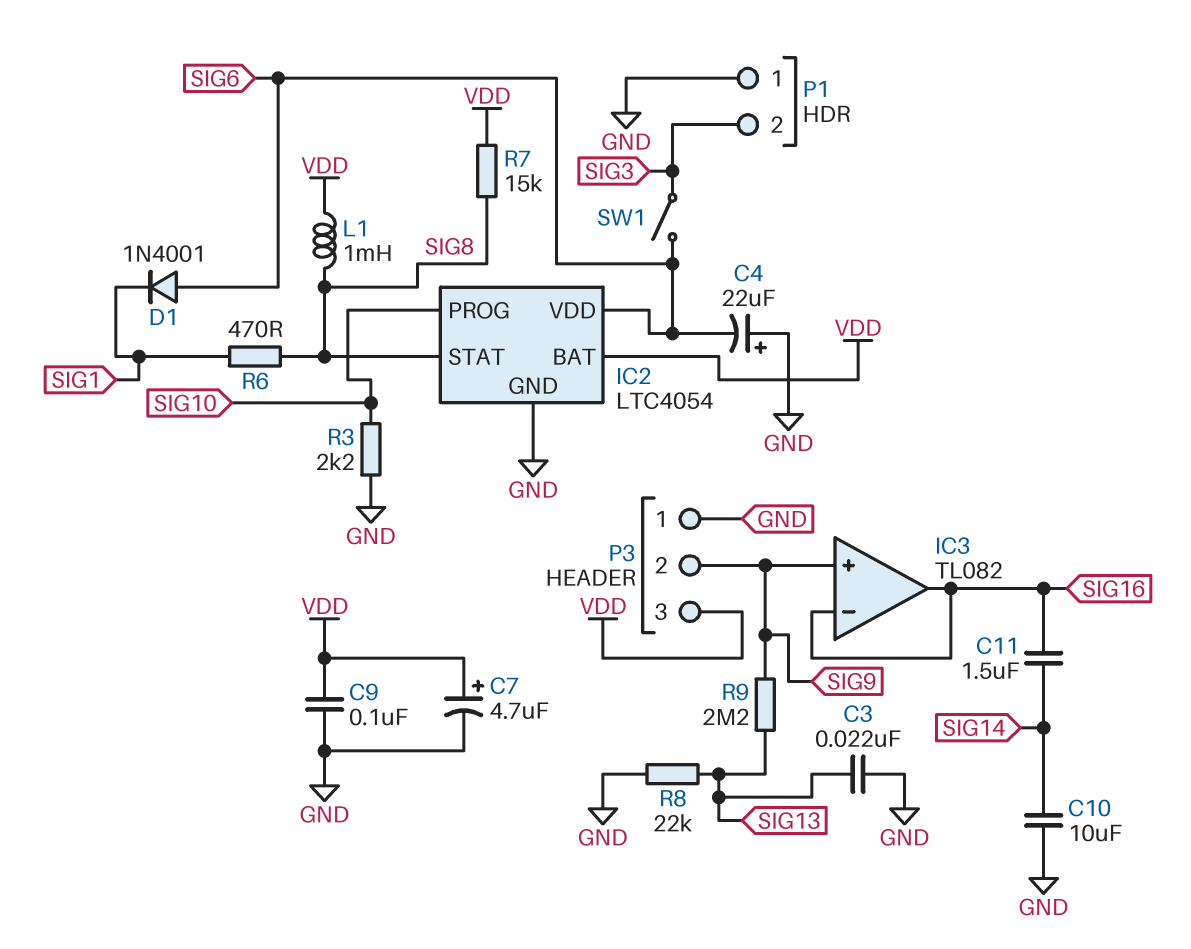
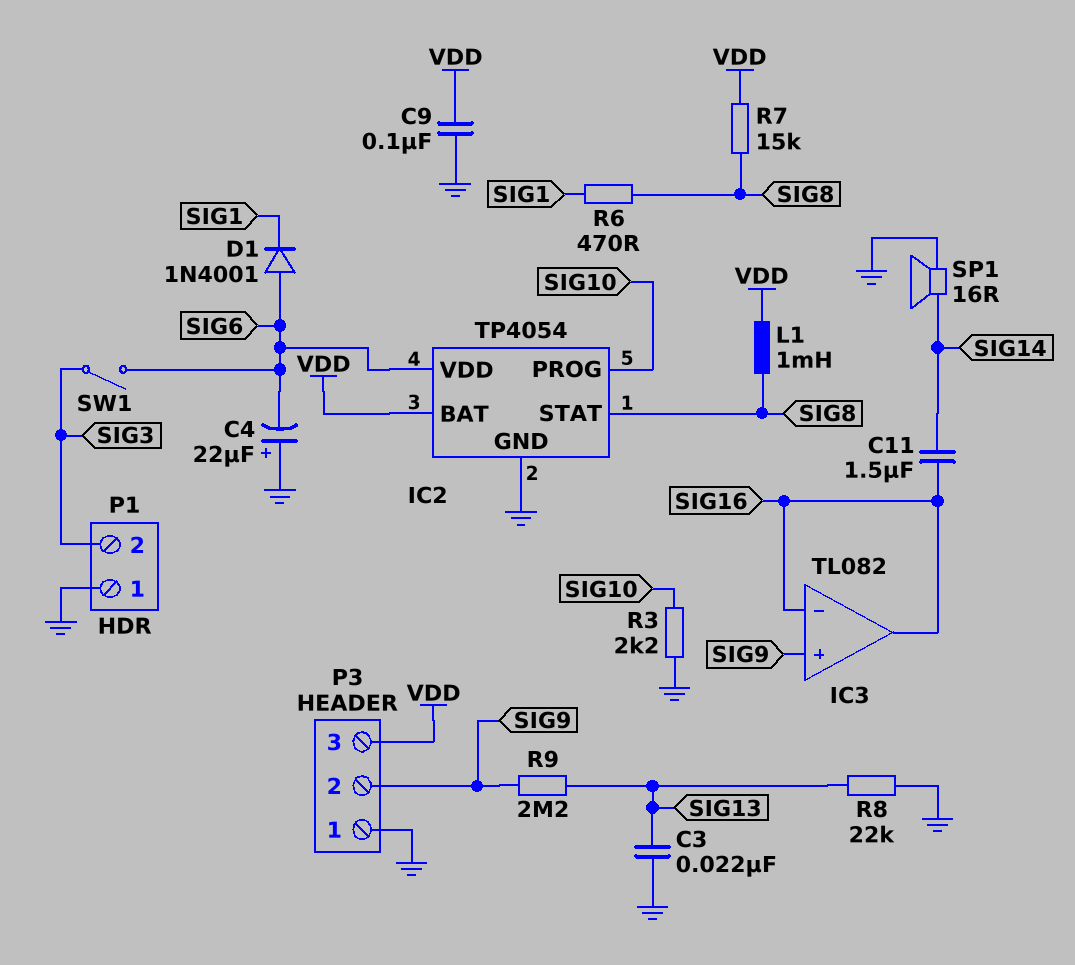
C7: 4.7uF (plus VDD, minus GND) -> none
C10: 10uF (GND, SIG14) -> none
IC2: LTC4054 -> TP4054
SP1: none -> speaker 16R (GND, SIG14)

